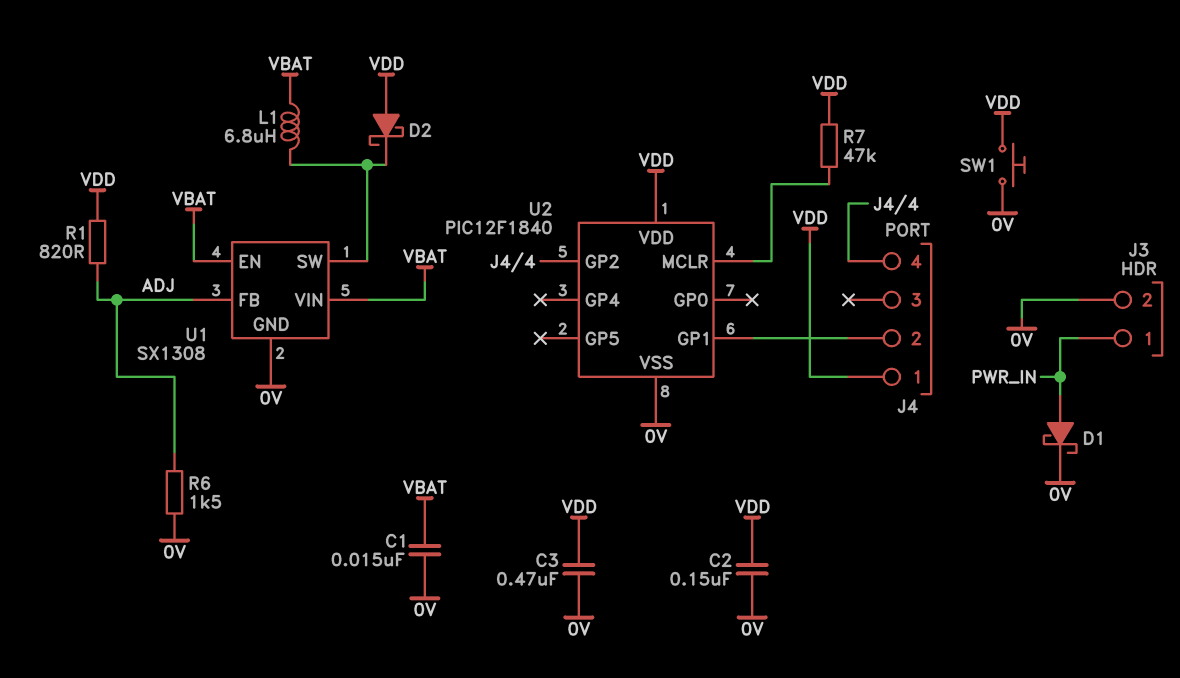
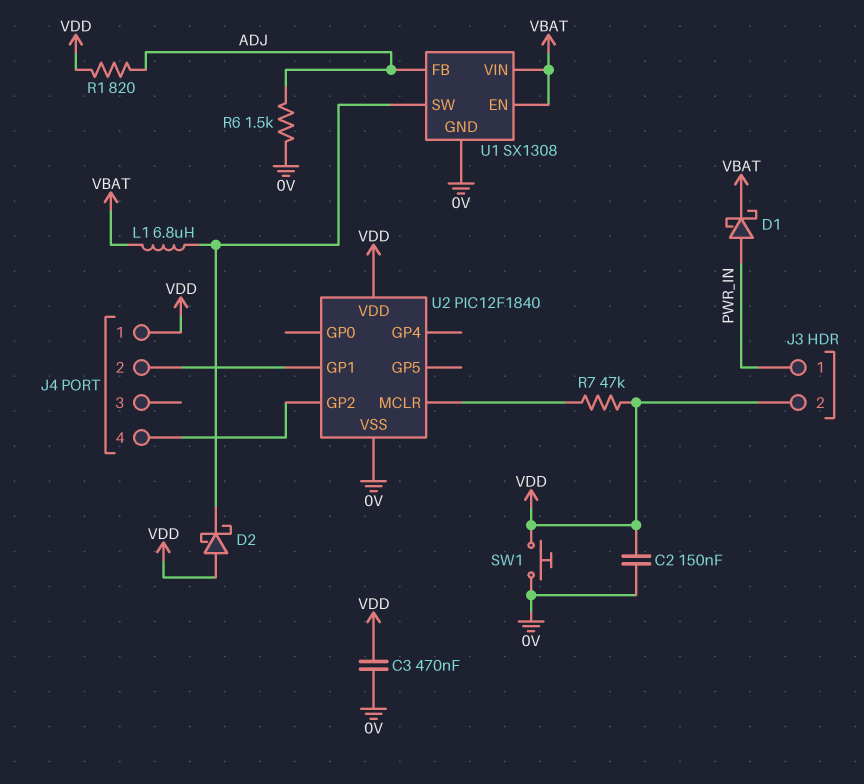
C1: 15nF (0V, VBAT) -> none
D1: schottky (A PWR_IN, K 0V) -> schottky (A PWR_IN, K VBAT)
J3 pin 2: 0V -> VDD

